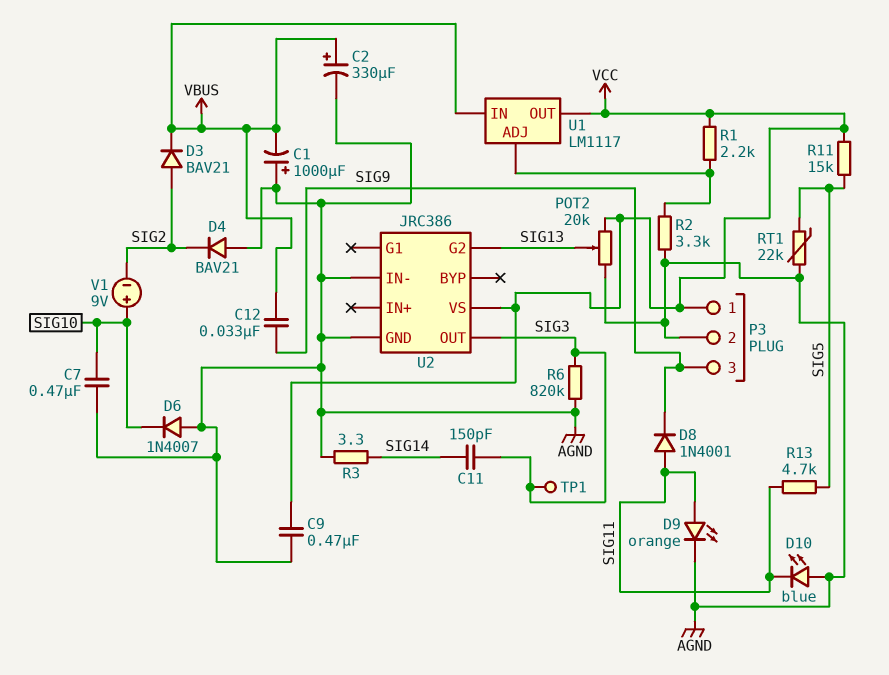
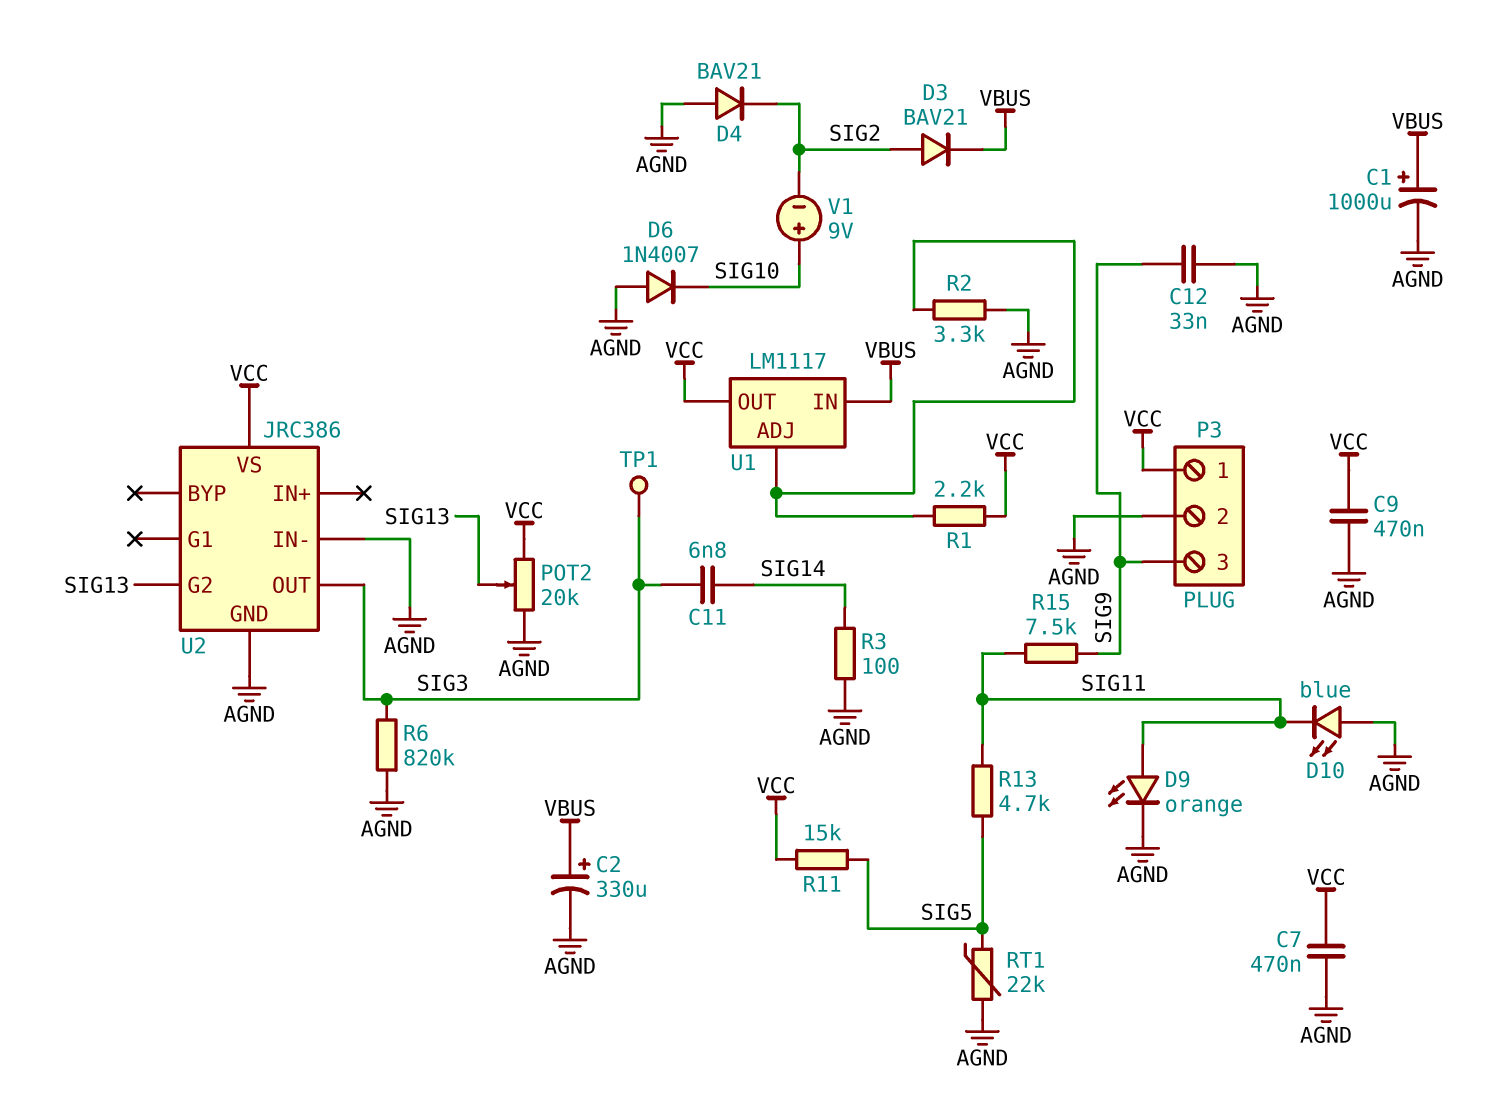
C1: 1000uF (plus AGND, minus VBUS) -> 1000uF (plus VBUS, minus AGND)
C7: 470nF (AGND, SIG10) -> 470nF (AGND, VCC)
C11: 150pF (SIG3, SIG14) -> 6.8nF (SIG3, SIG14)
C12: 33nF (SIG9, VBUS) -> 33nF (AGND, SIG9)
D8: diode 1N4001 (A SIG11, K SIG9) -> none
R3: 3.3 (AGND, SIG14) -> 100 (AGND, SIG14)
R15: none -> 7.5k (SIG9, SIG11)

